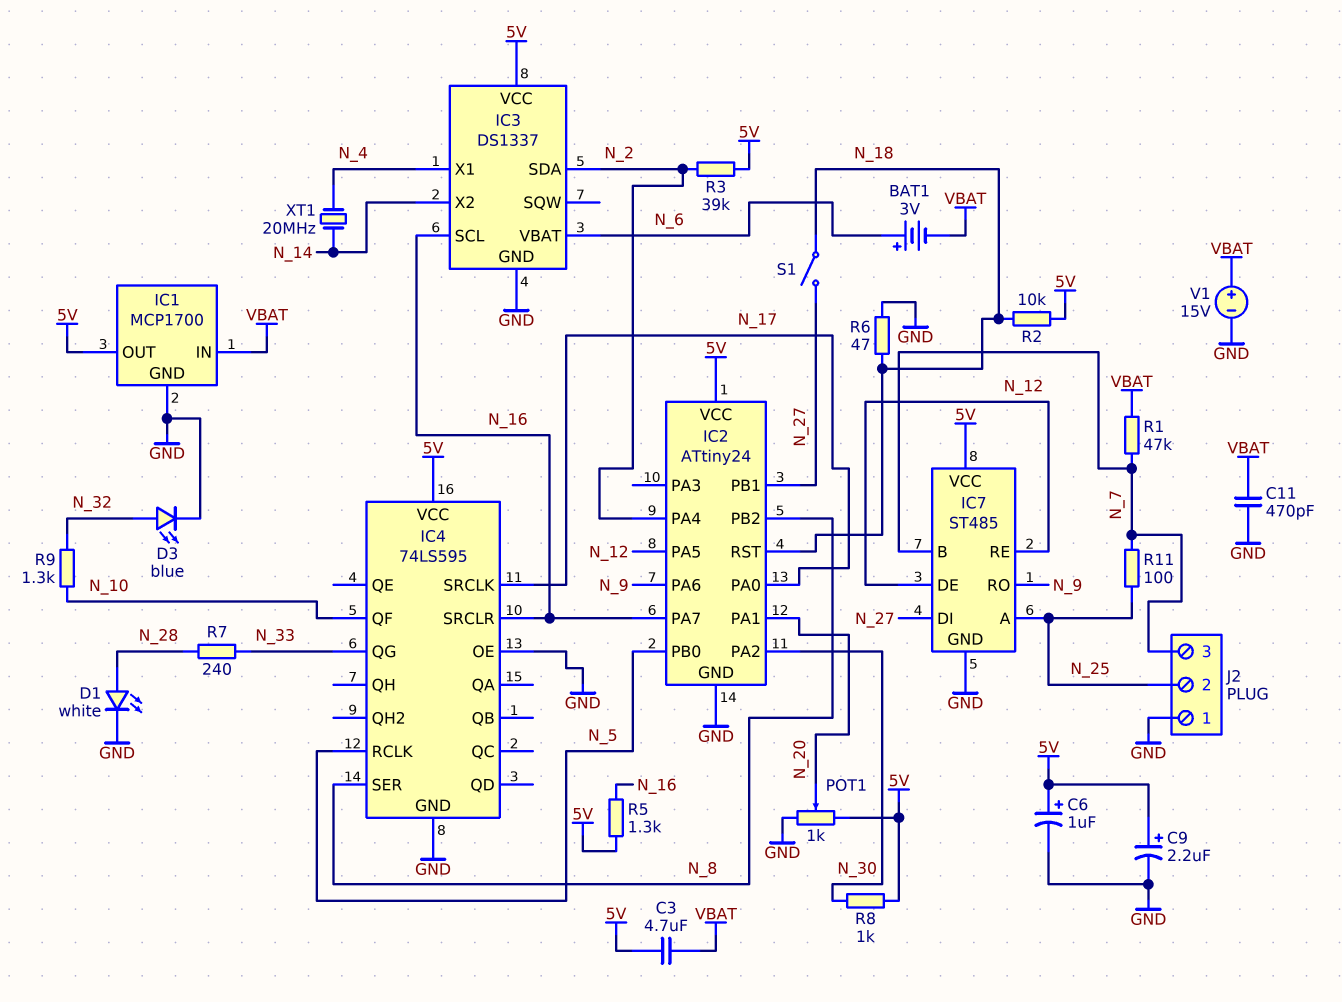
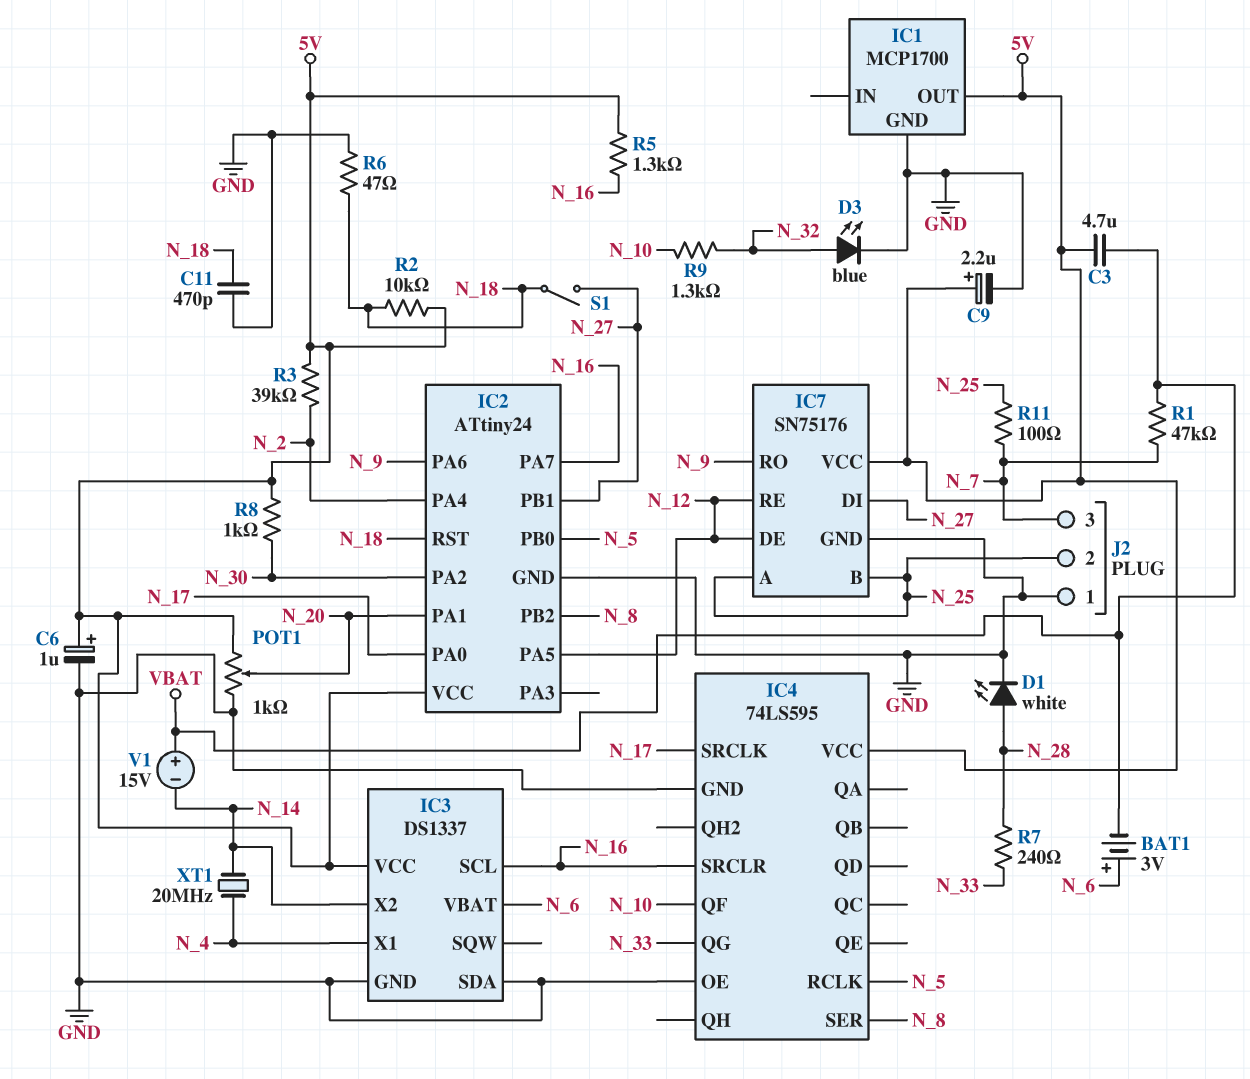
C11: 470pF (GND, VBAT) -> 470pF (GND, N_18)
IC1 pin IN: VBAT -> none
IC3 pin SDA: N_2 -> GND
IC7: ST485 -> SN75176
IC7 pin B: N_7 -> N_25
V1: 15V (plus VBAT, minus GND) -> 15V (plus VBAT, minus N_14)

